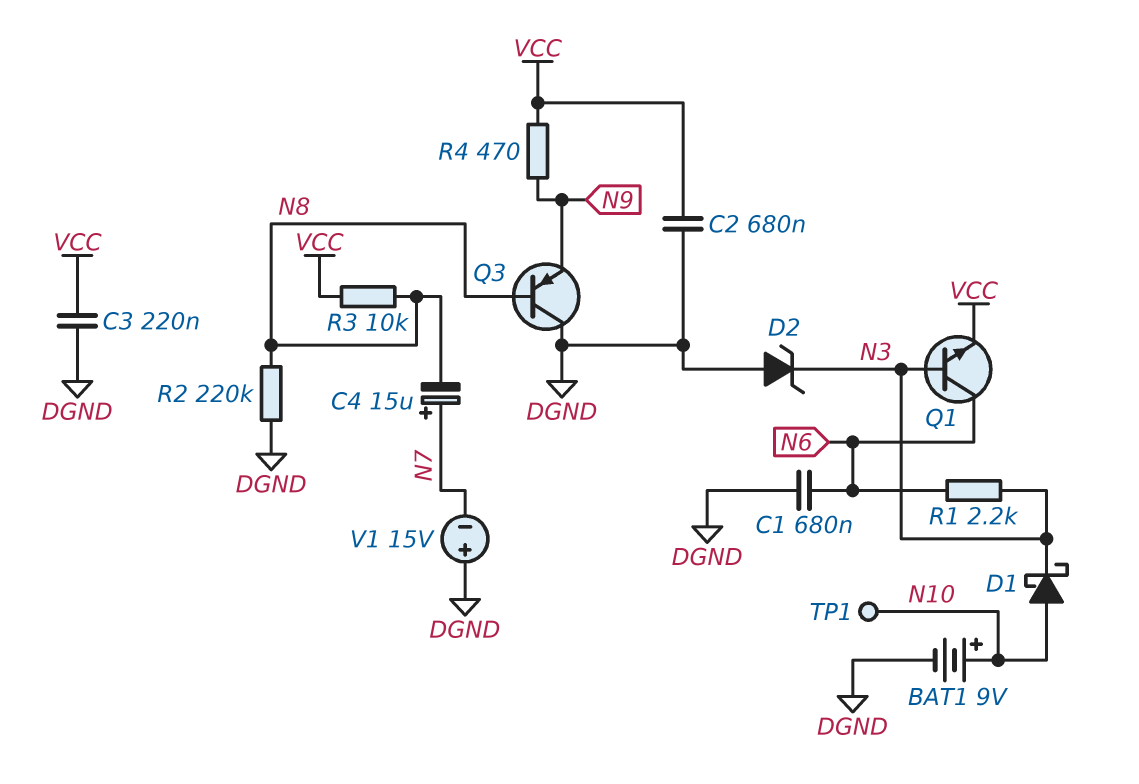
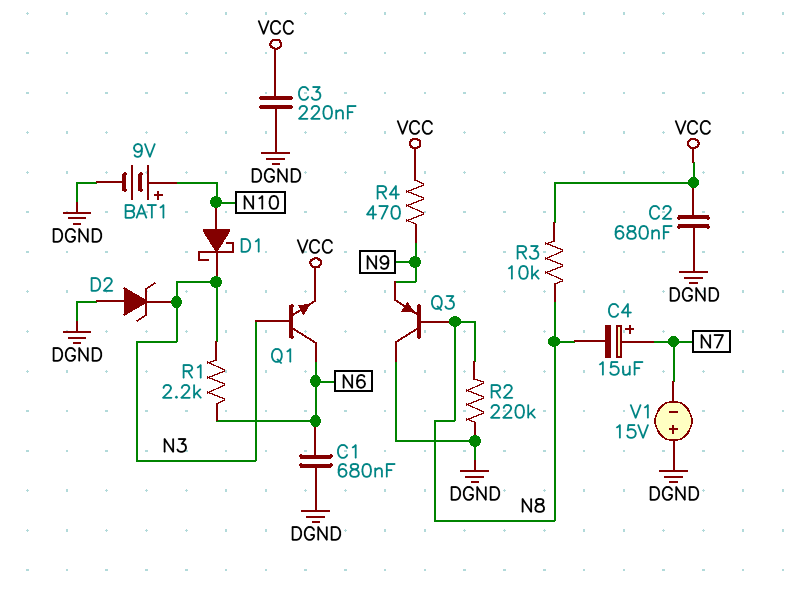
TP1: test point (N10) -> none

